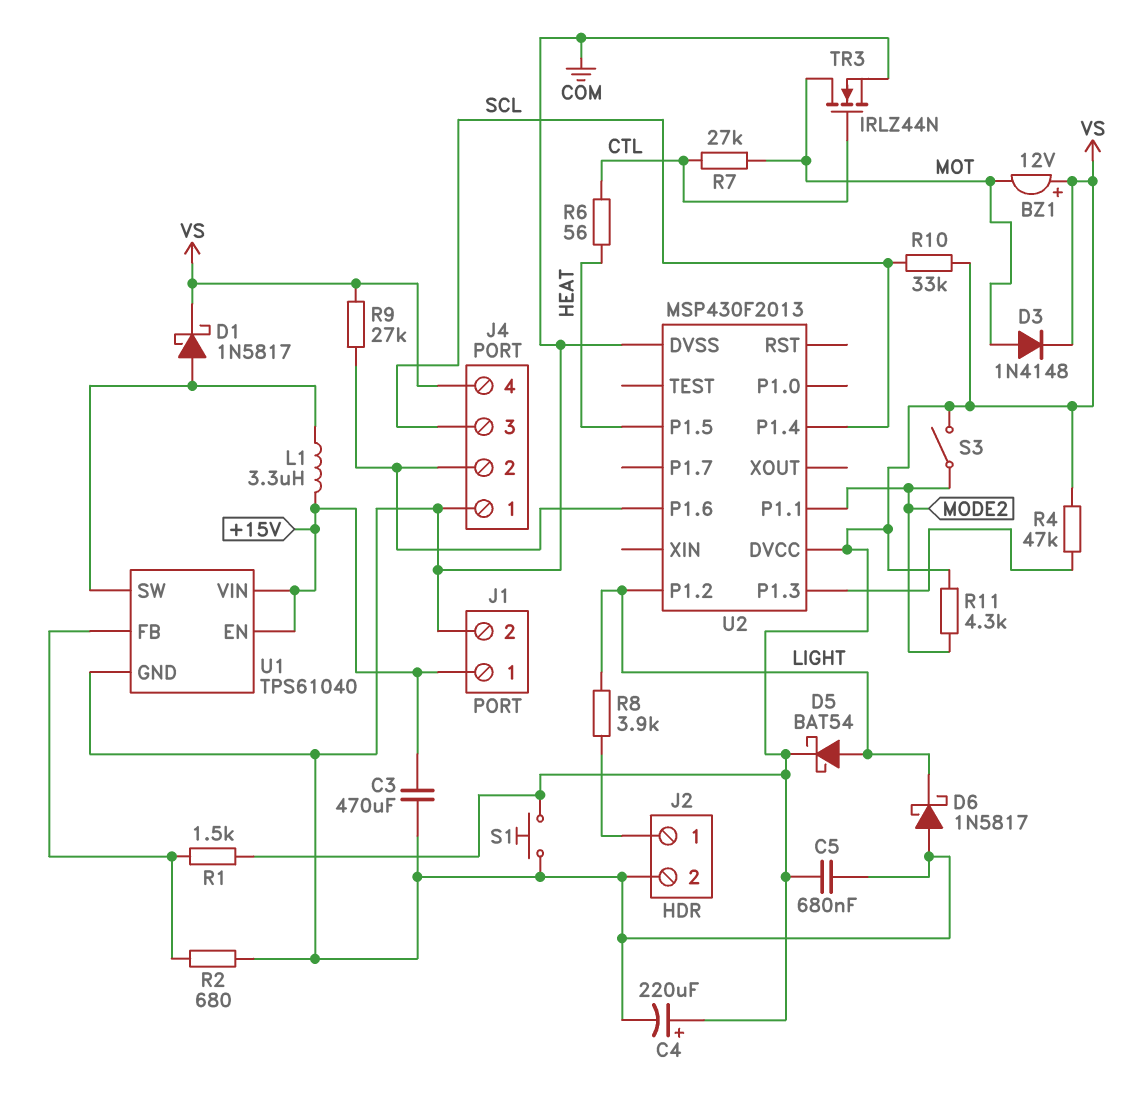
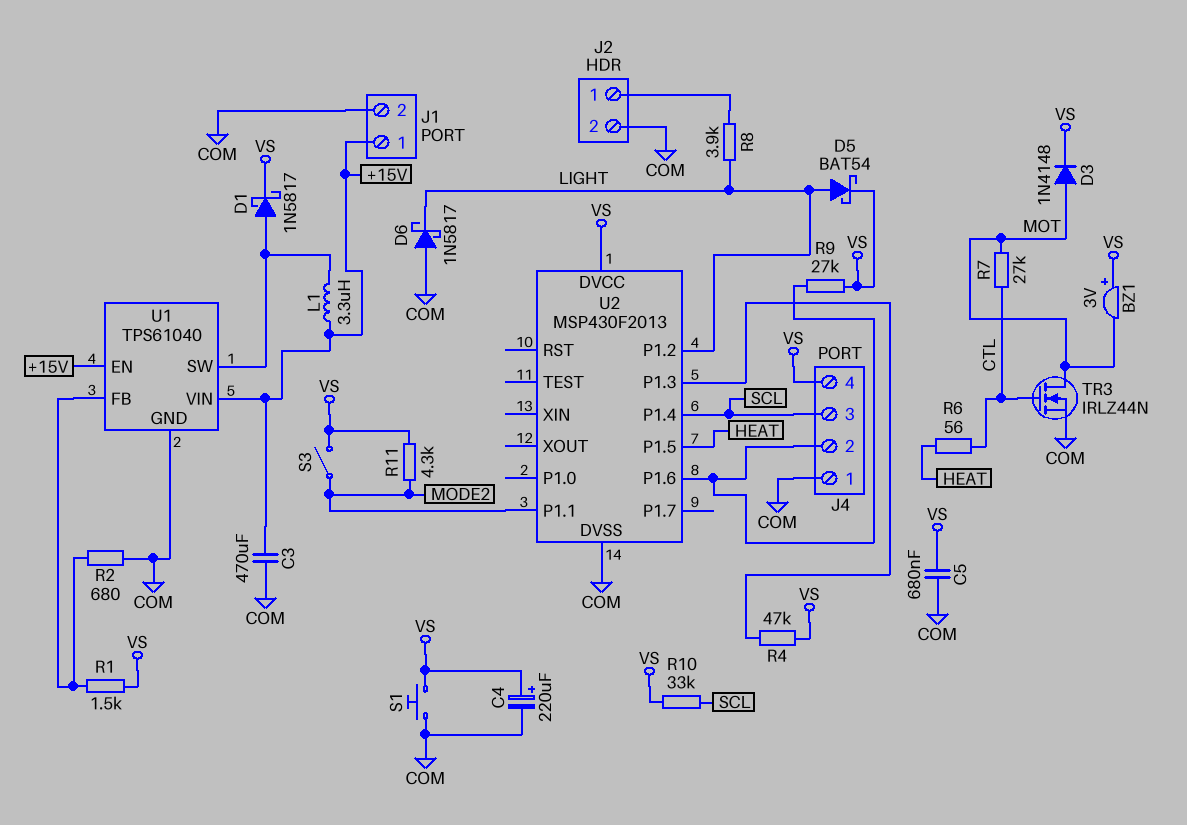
BZ1: buzzer 12V (plus VS, minus MOT) -> buzzer 3V (plus VS, minus MOT)

